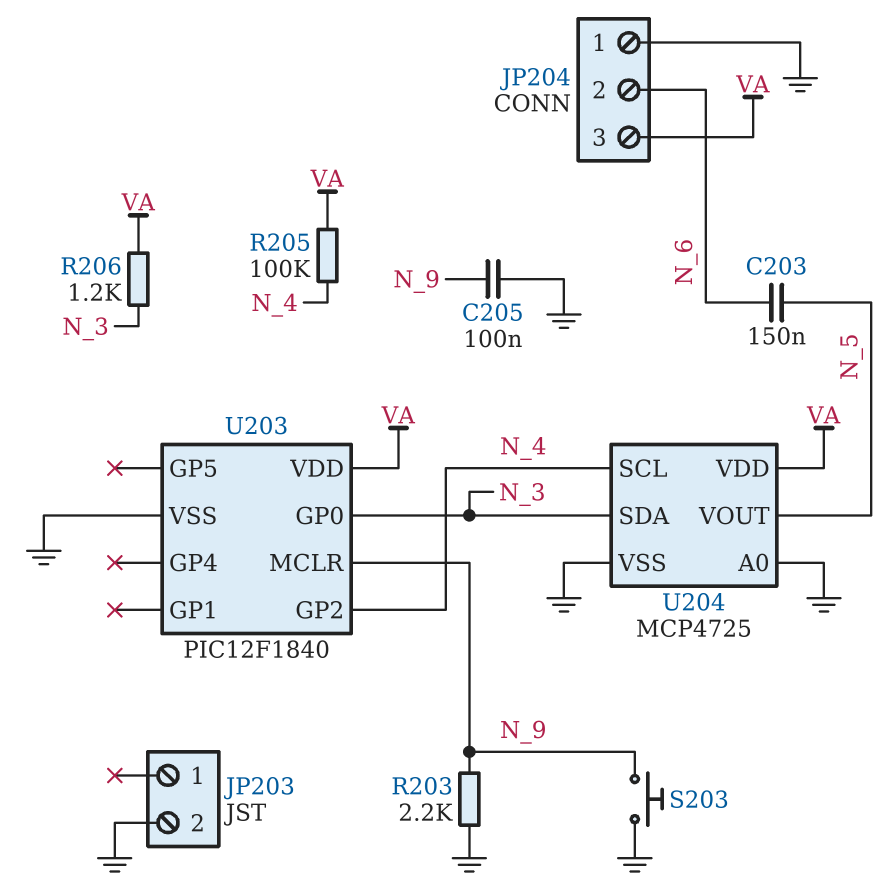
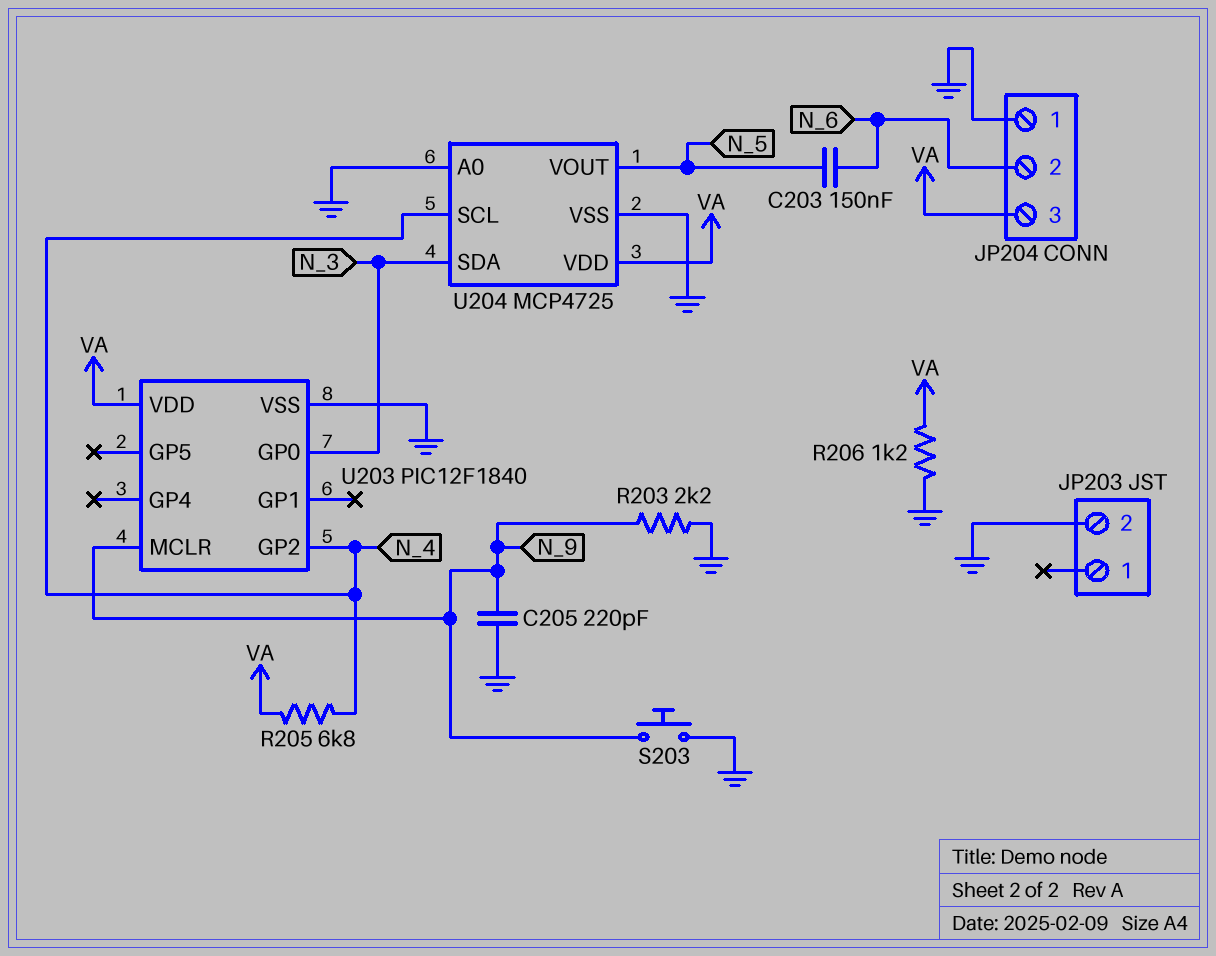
C205: 100nF (GND, N_9) -> 220pF (GND, N_9)
R205: 100k (N_4, VA) -> 6.8k (N_4, VA)
R206: 1.2k (N_3, VA) -> 1.2k (GND, VA)

